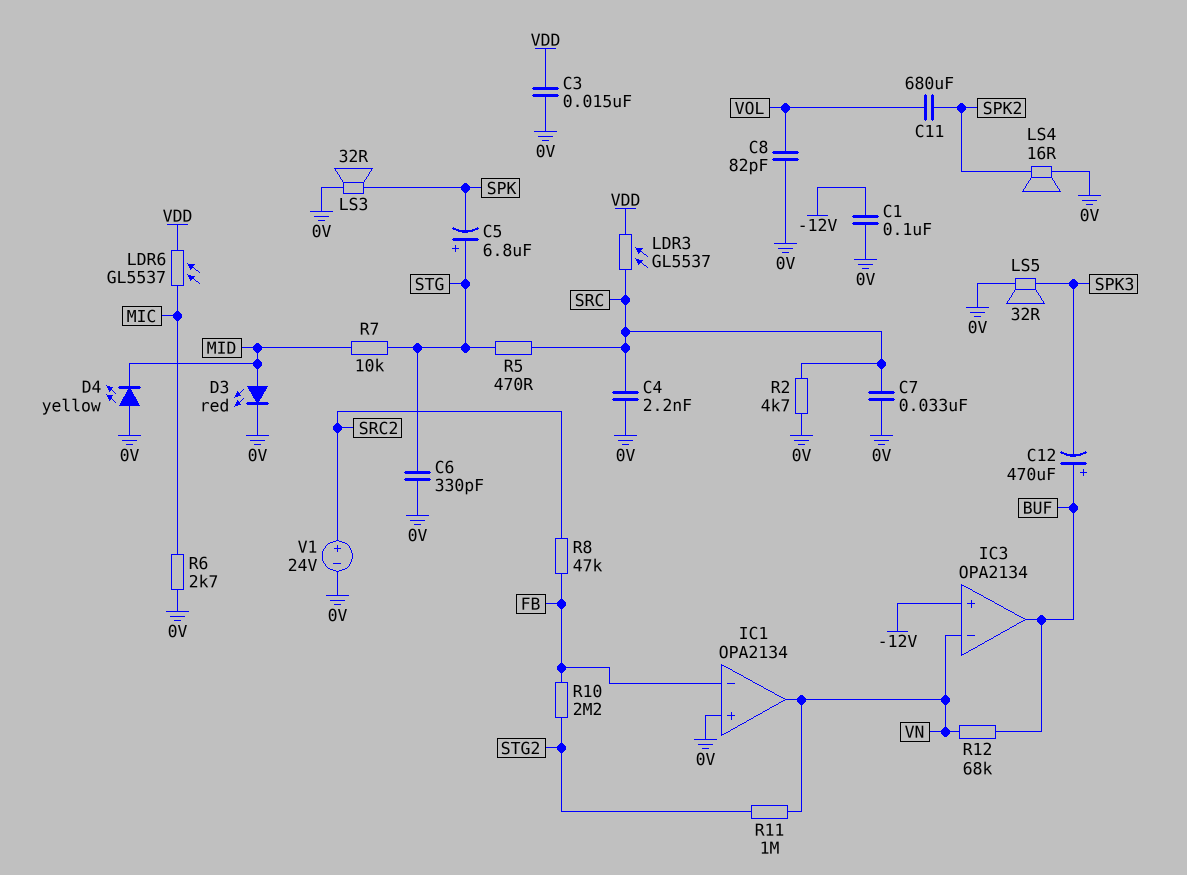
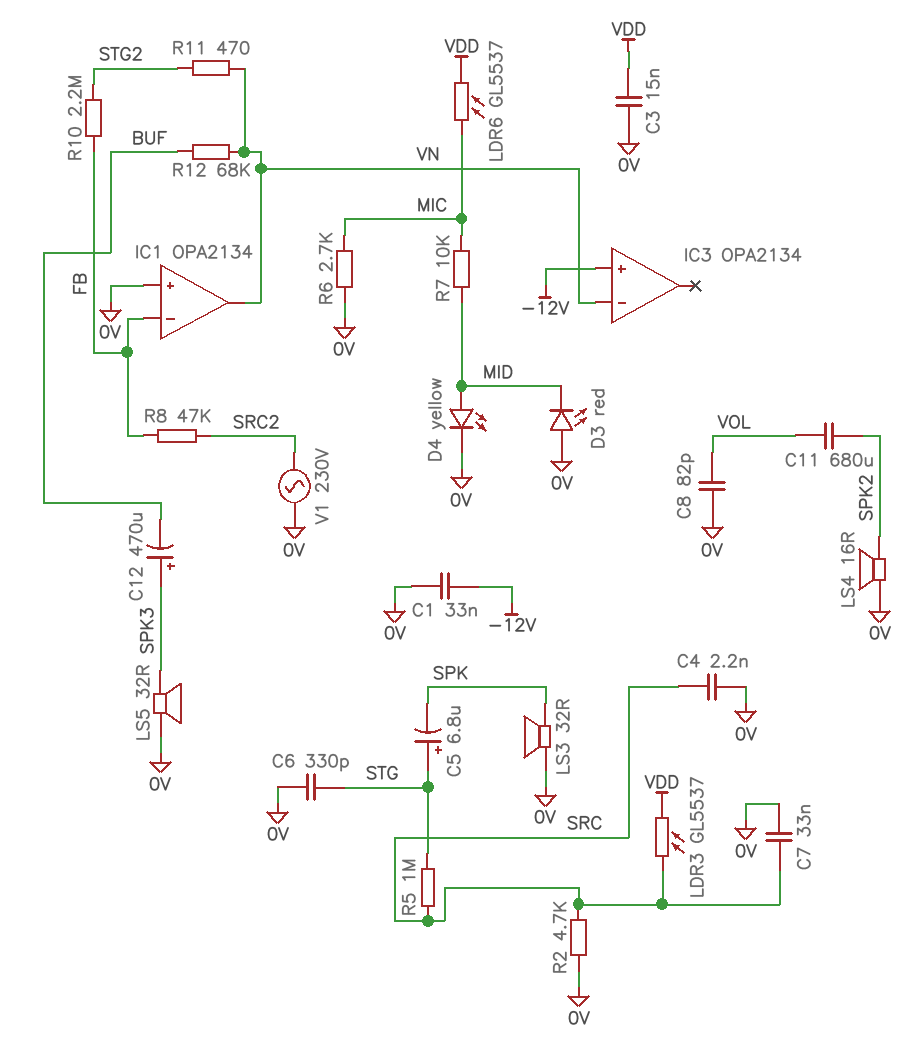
C1: 100nF (-12V, 0V) -> 33nF (-12V, 0V)
C12: 470uF (plus BUF, minus SPK3) -> 470uF (plus SPK3, minus BUF)
D3: LED red (A MID, K 0V) -> LED red (A 0V, K MID)
D4: LED yellow (A 0V, K MID) -> LED yellow (A MID, K 0V)
IC3 pin out: BUF -> none
R5: 470 (SRC, STG) -> 1M (SRC, STG)
R7: 10k (MID, STG) -> 10k (MIC, MID)
R11: 1M (STG2, VN) -> 470 (STG2, VN)
V1: 24V (plus SRC2, minus 0V) -> AC 230V (0V, SRC2)

